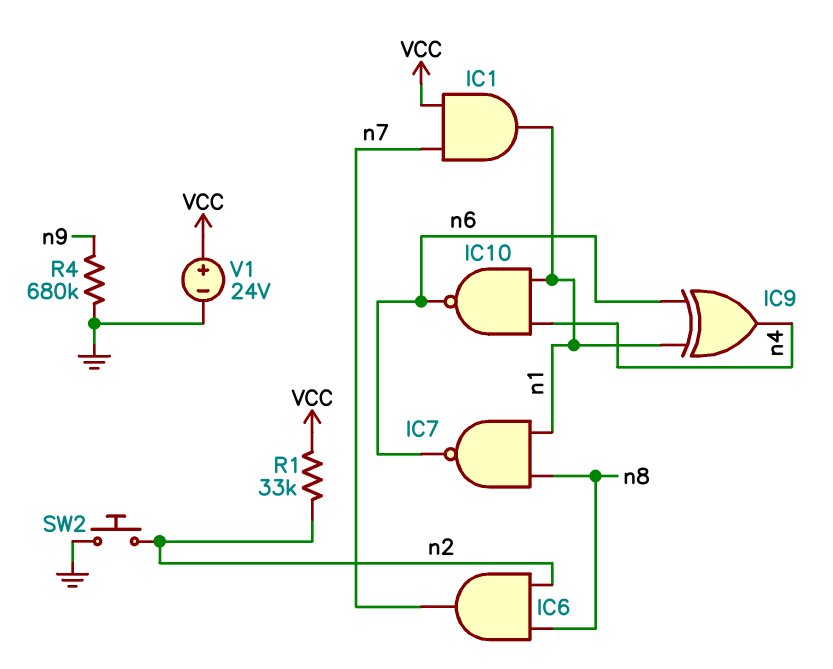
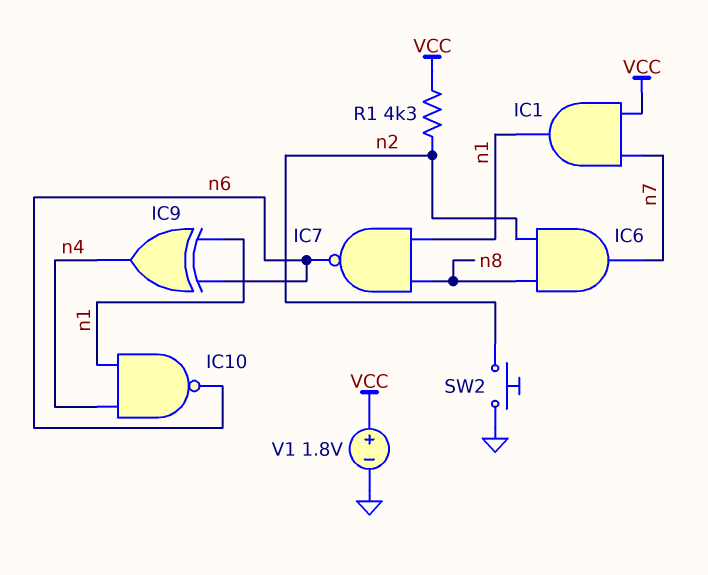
R1: 33k (VCC, n2) -> 4.3k (VCC, n2)
R4: 680k (GND, n9) -> none
V1: 24V (plus VCC, minus GND) -> 1.8V (plus VCC, minus GND)

